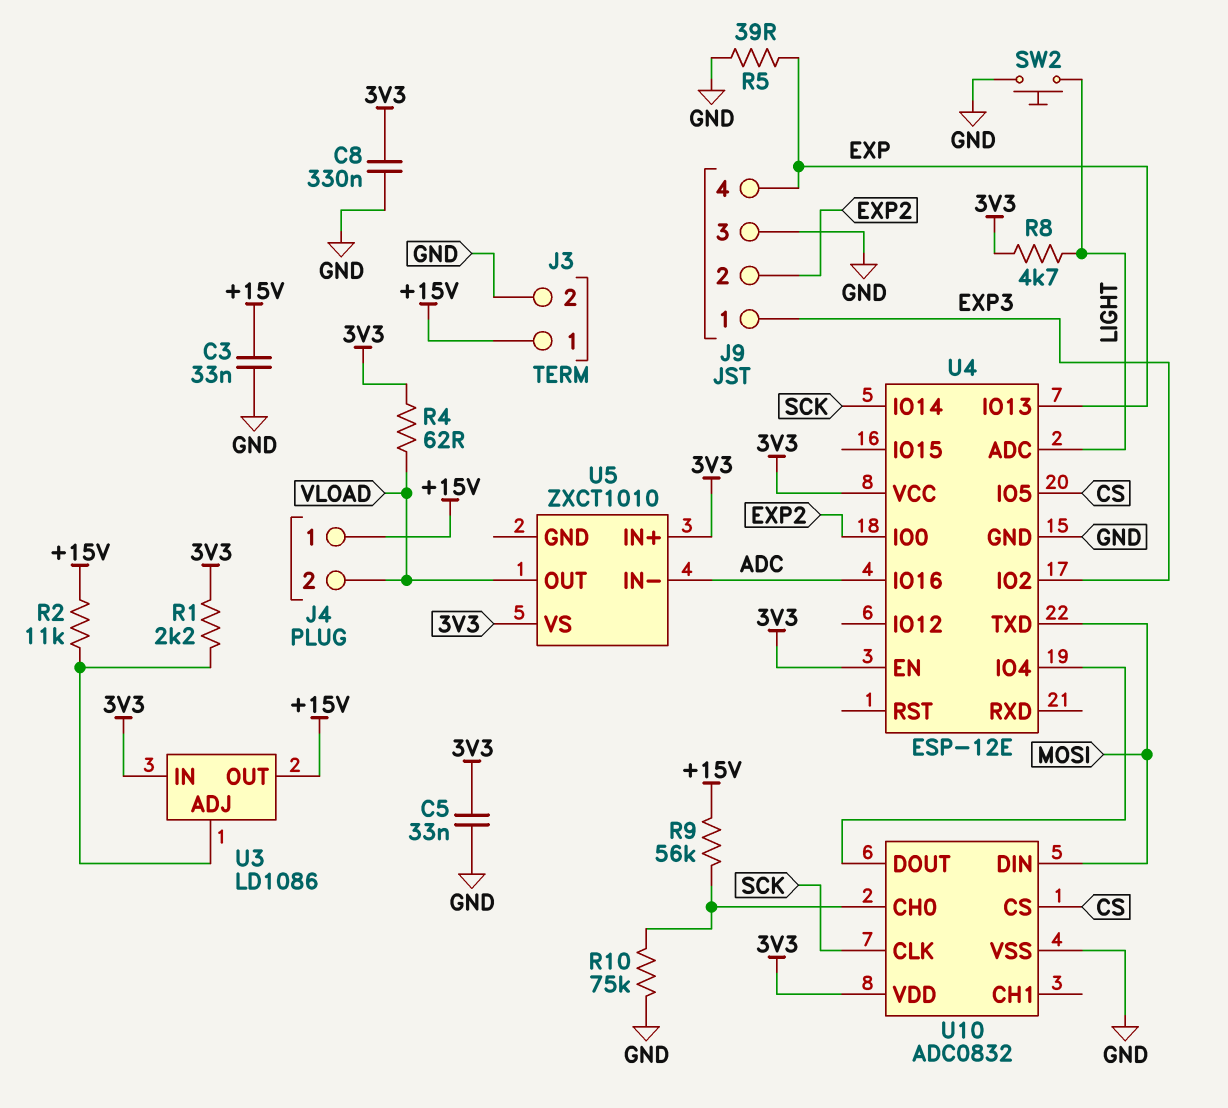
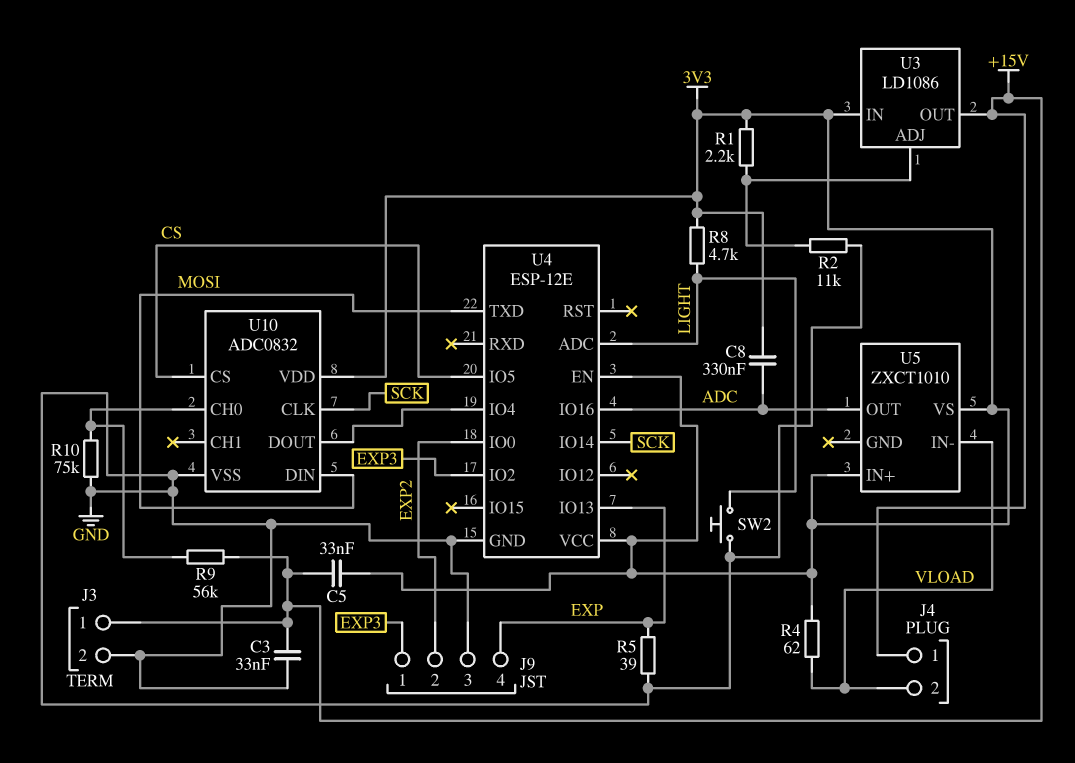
C5: 33nF (3V3, GND) -> 33nF (+15V, 3V3)
C8: 330nF (3V3, GND) -> 330nF (3V3, ADC)
R2: 11k (+15V, U3/ADJ) -> 11k (GND, U3/ADJ)
U5 pin IN-: ADC -> VLOAD
U5 pin OUT: VLOAD -> ADC

